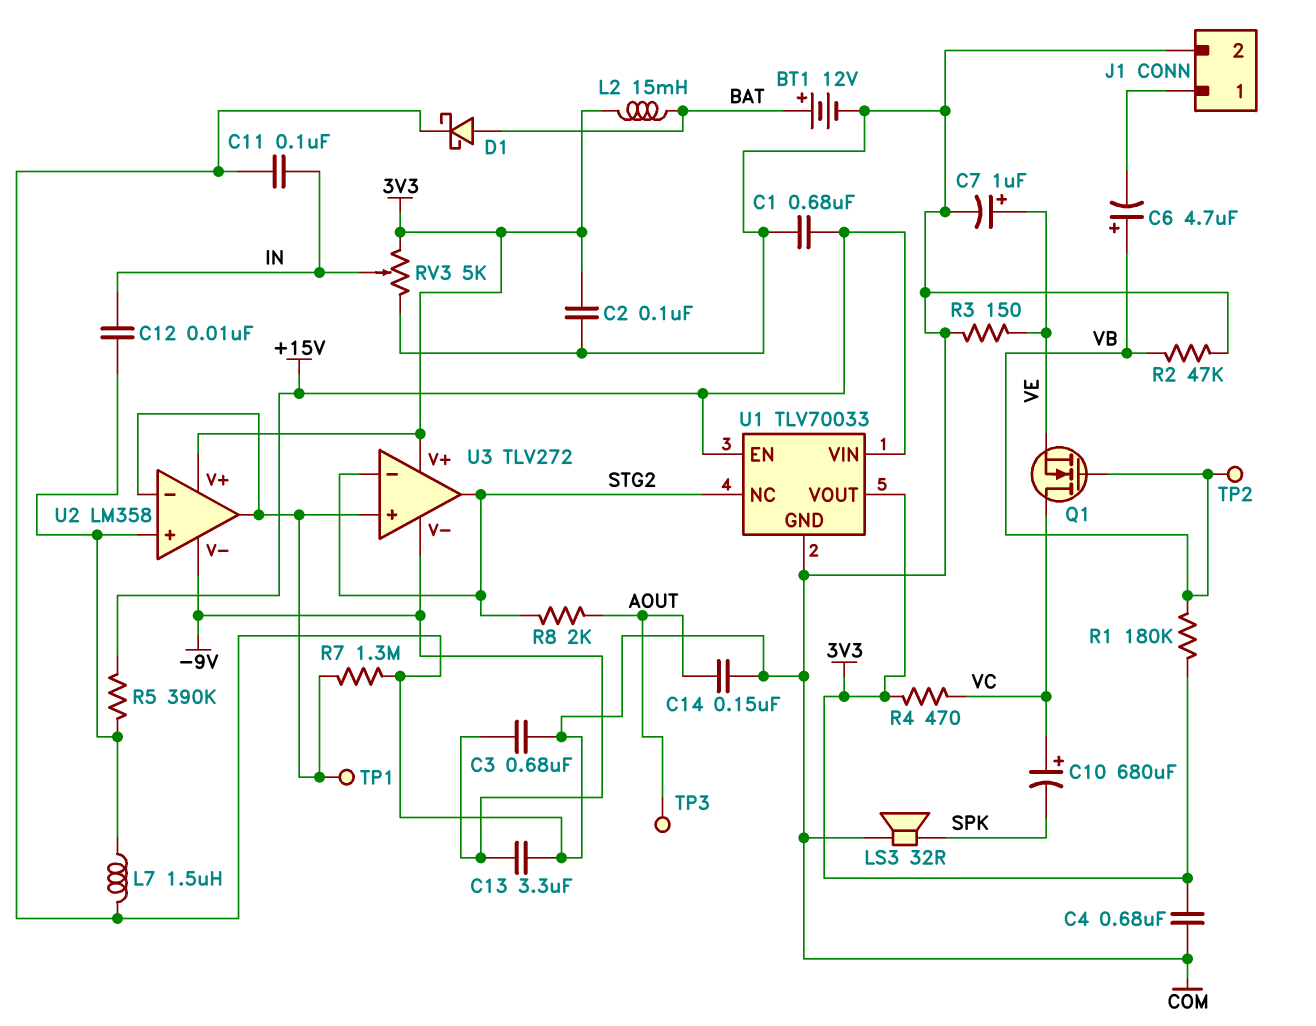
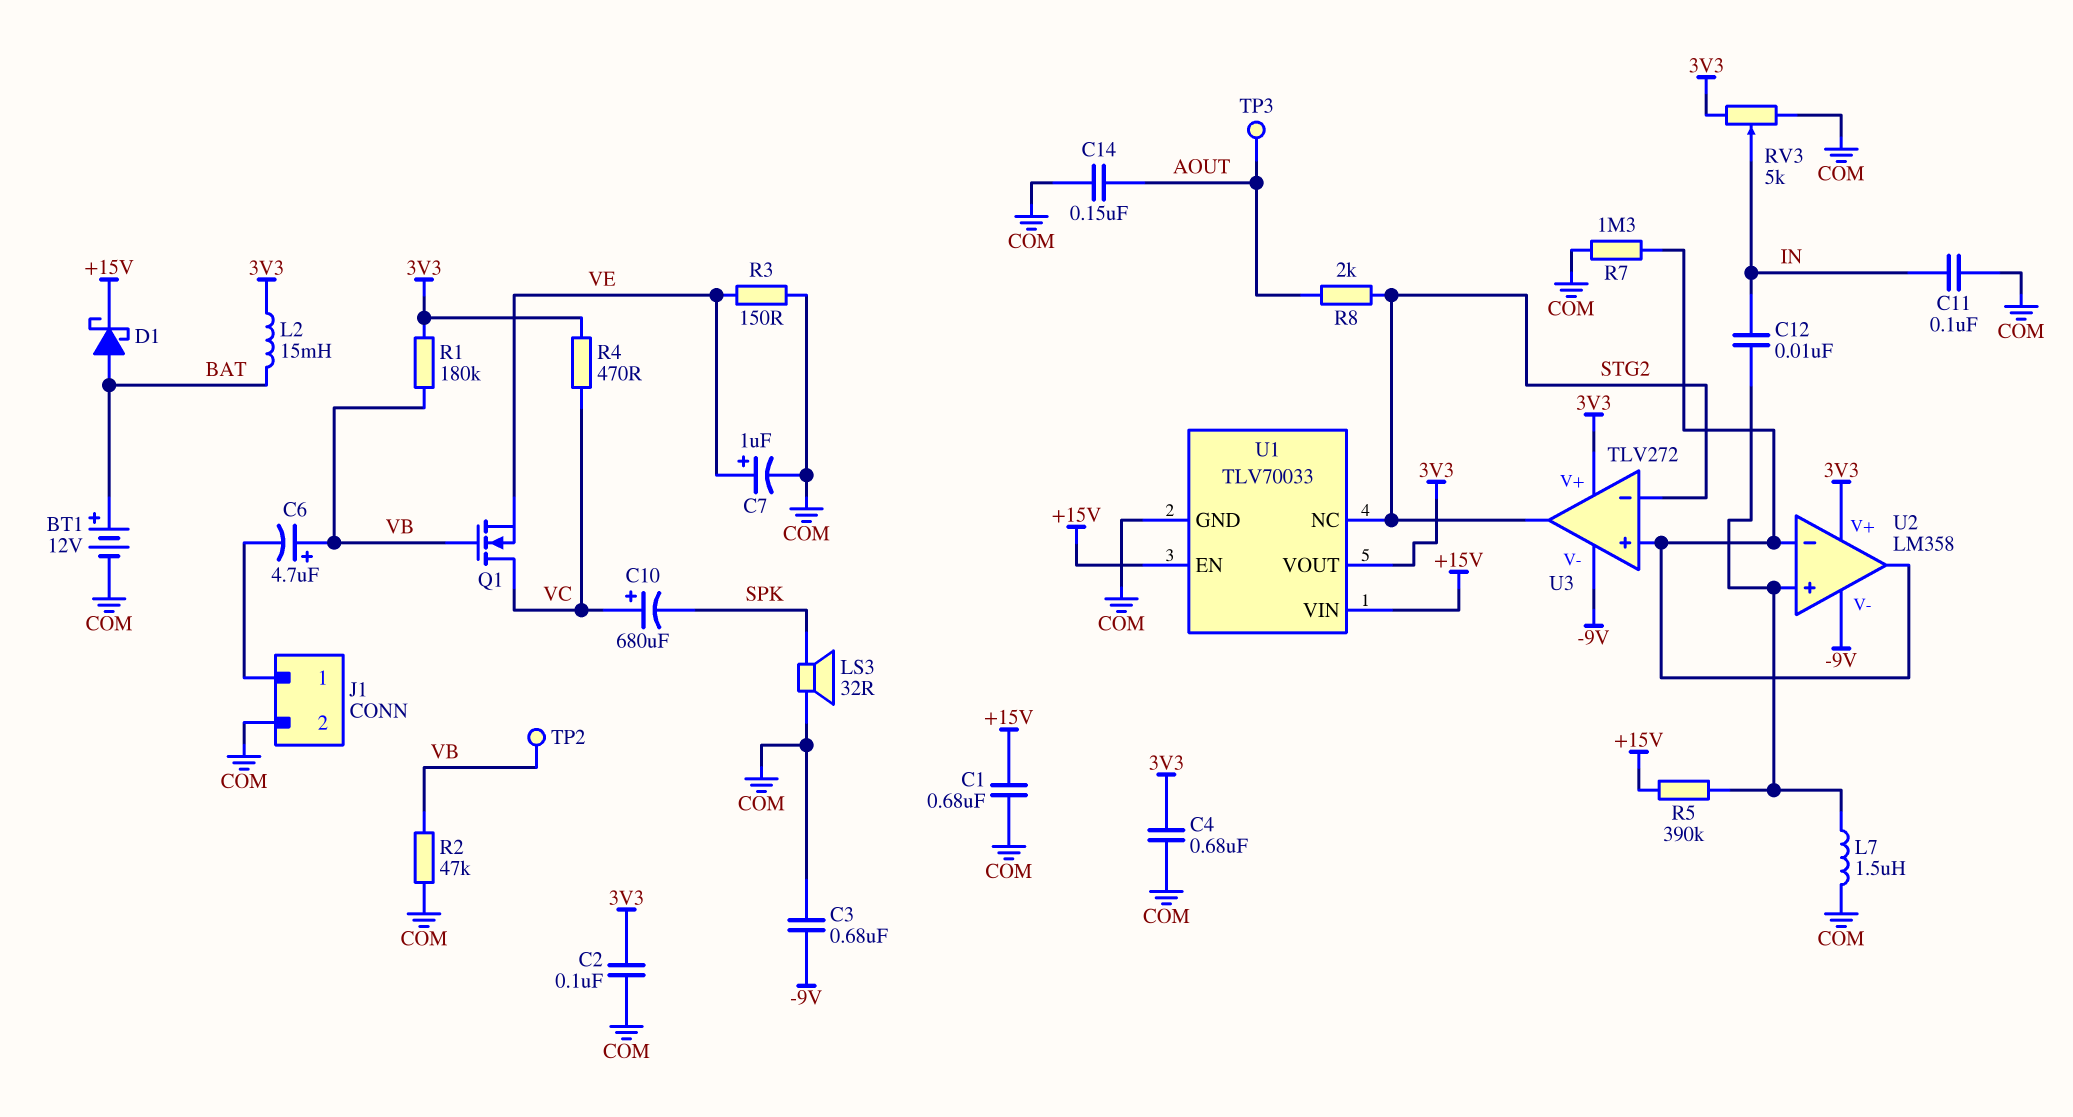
C13: 3.3uF (-9V, COM) -> none
D1: schottky (A BAT, K COM) -> schottky (A BAT, K +15V)
TP1: test point (U2/in-) -> none

